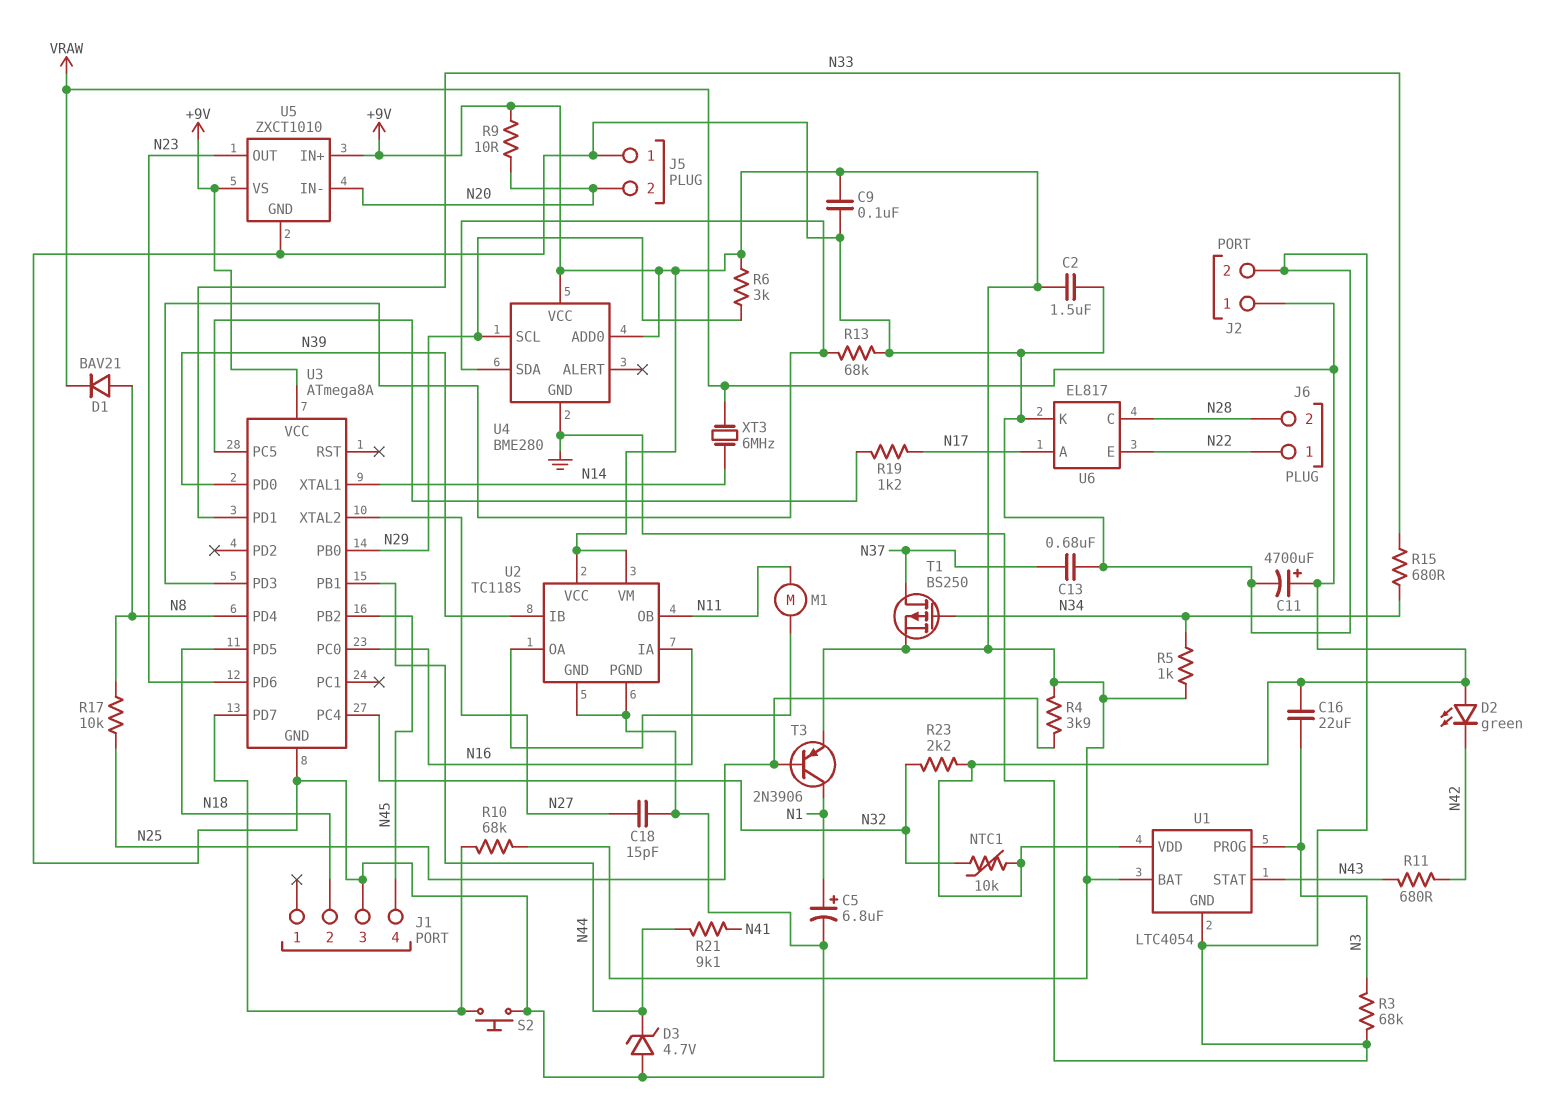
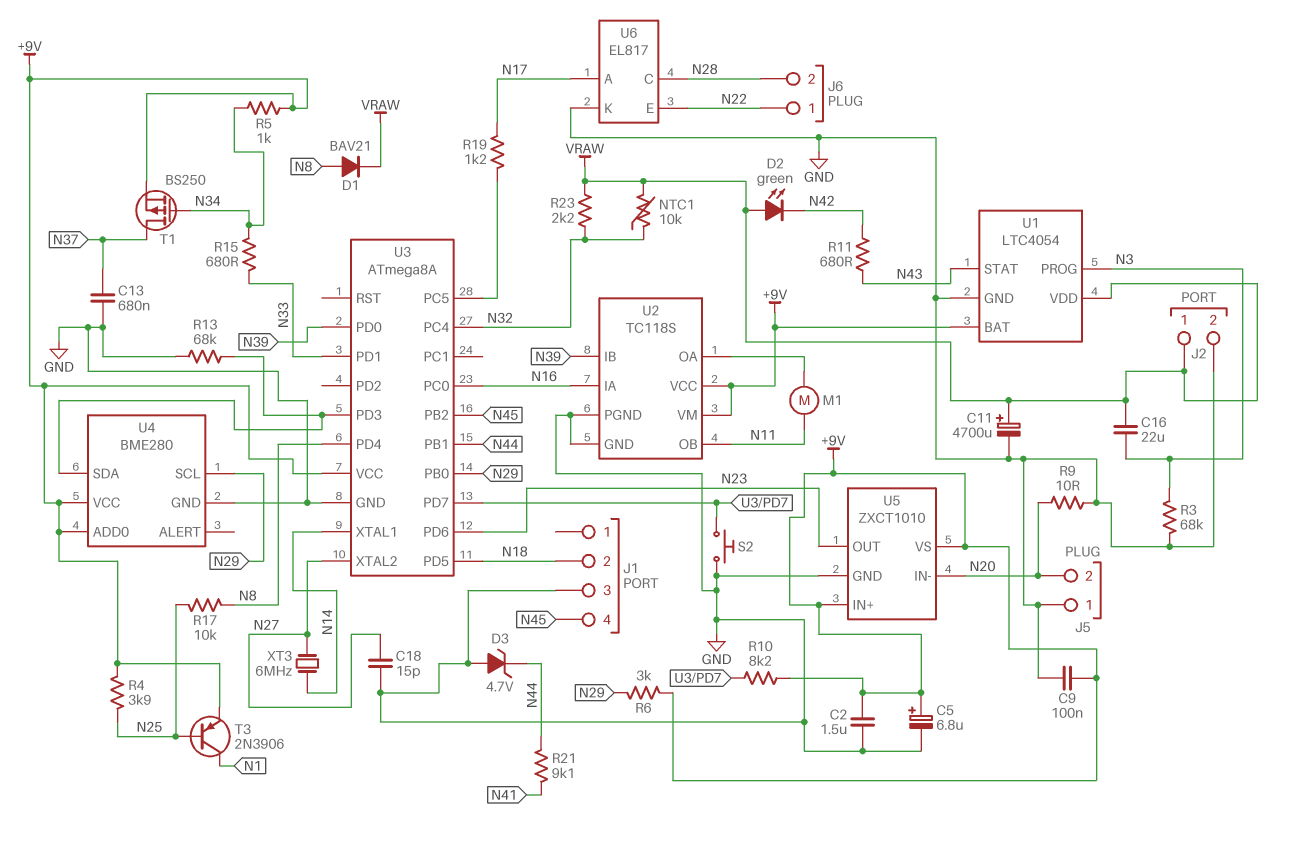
C5: 6.8uF (plus N1, minus GND) -> 6.8uF (plus +9V, minus GND)
R9: 10 (+9V, N20) -> 10 (GND, N20)
R10: 68k (+9V, U3/PD7) -> 8.2k (+9V, U3/PD7)
XT3: 6MHz (N14, VRAW) -> 6MHz (N14, N27)

